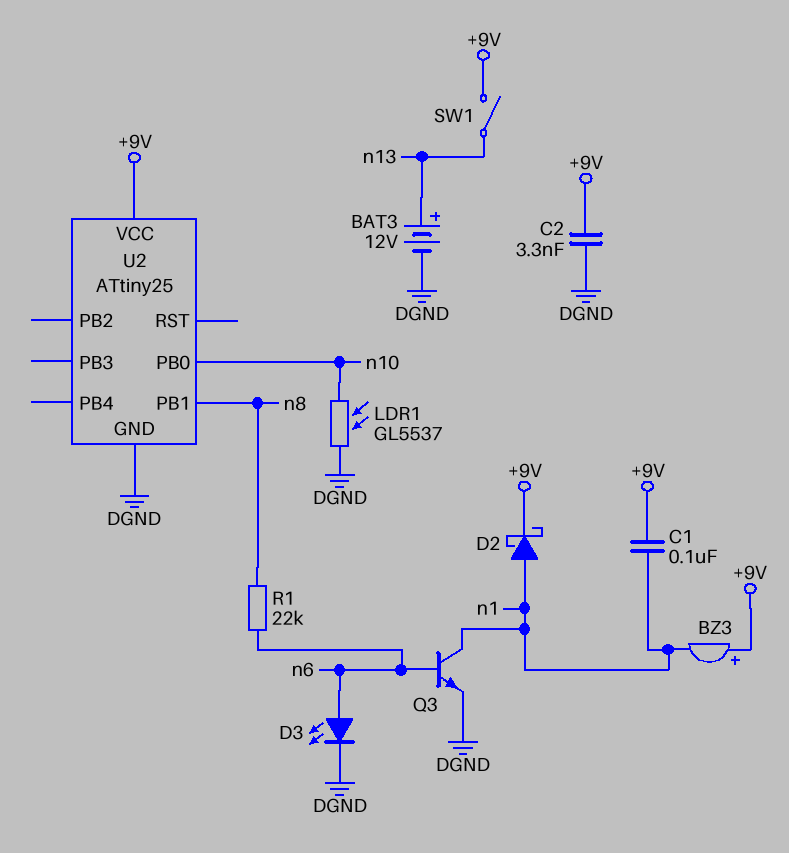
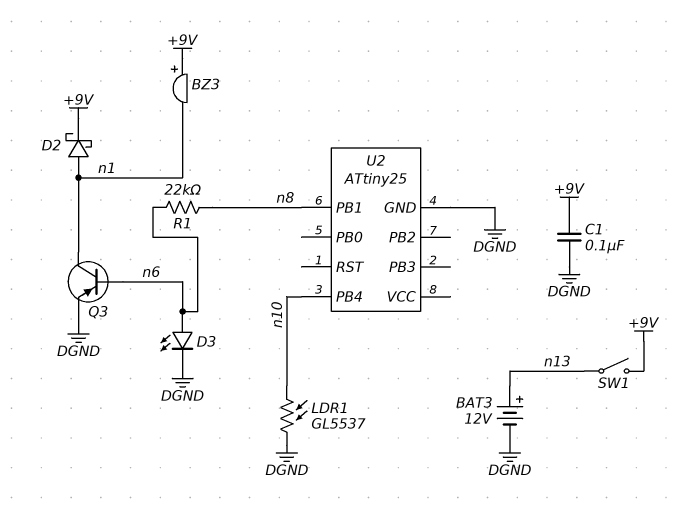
C1: 100nF (+9V, n1) -> 100nF (+9V, DGND)
C2: 3.3nF (+9V, DGND) -> none
Q3: NPN (B n6, C n1, E DGND) -> PNP (B n6, C n1, E DGND)
U2 pin PB0: n10 -> none
U2 pin PB4: none -> n10
U2 pin VCC: +9V -> none

